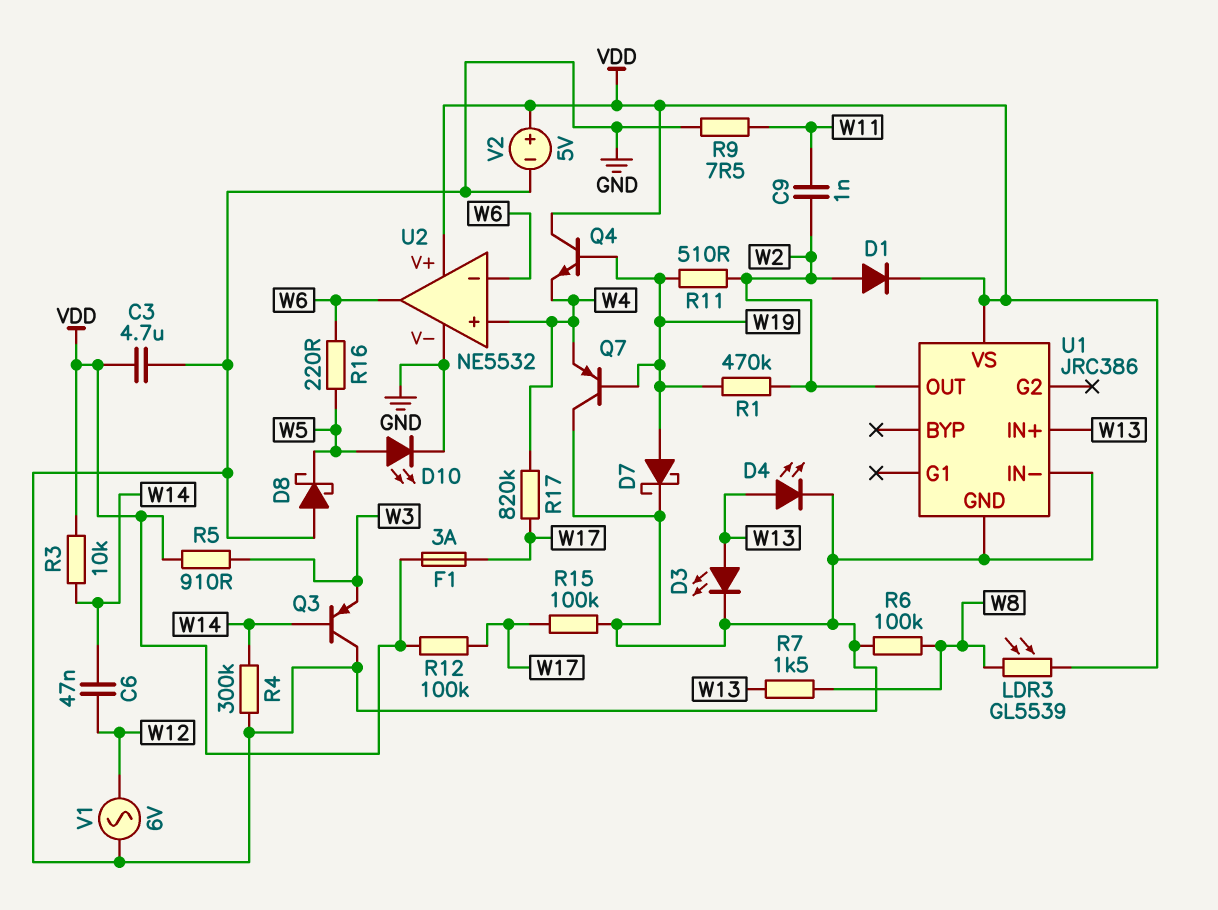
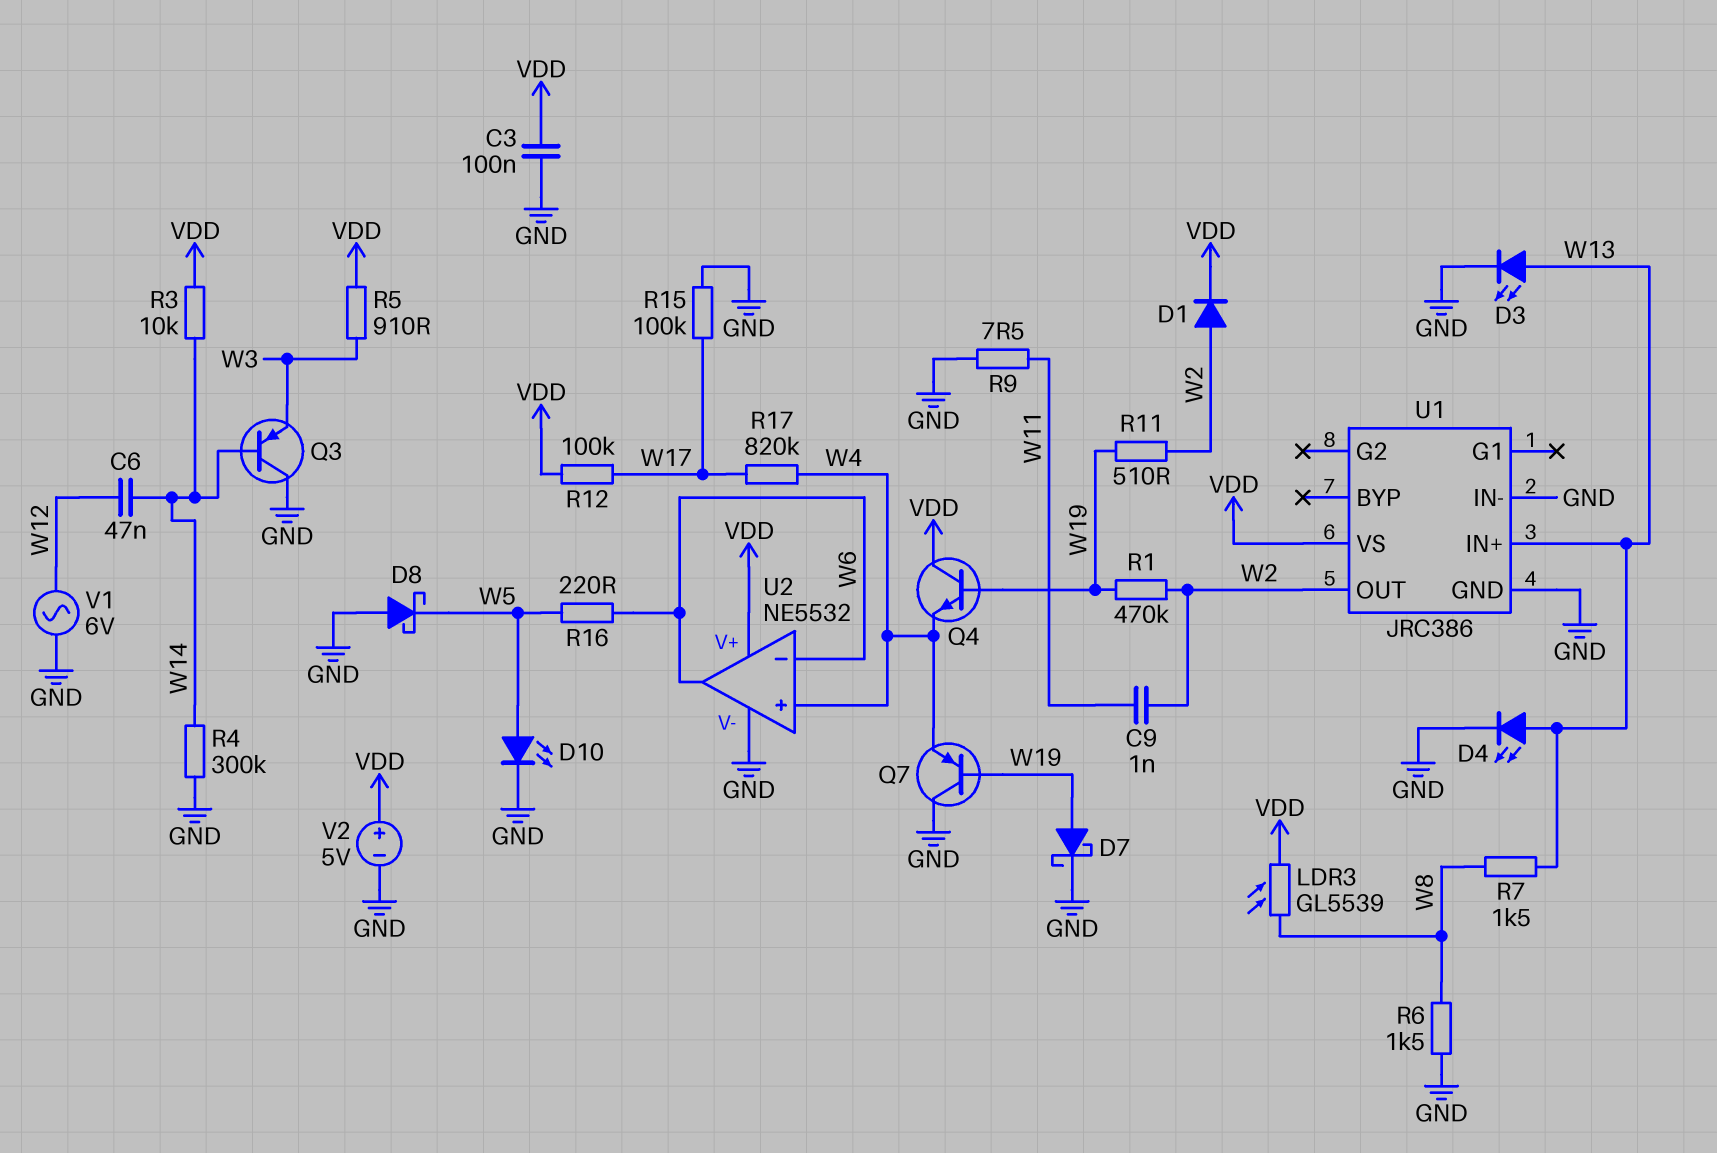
C3: 4.7uF (GND, VDD) -> 100nF (GND, VDD)
F1: 3A (VDD, W17) -> none
R6: 100k (GND, W8) -> 1.5k (GND, W8)

